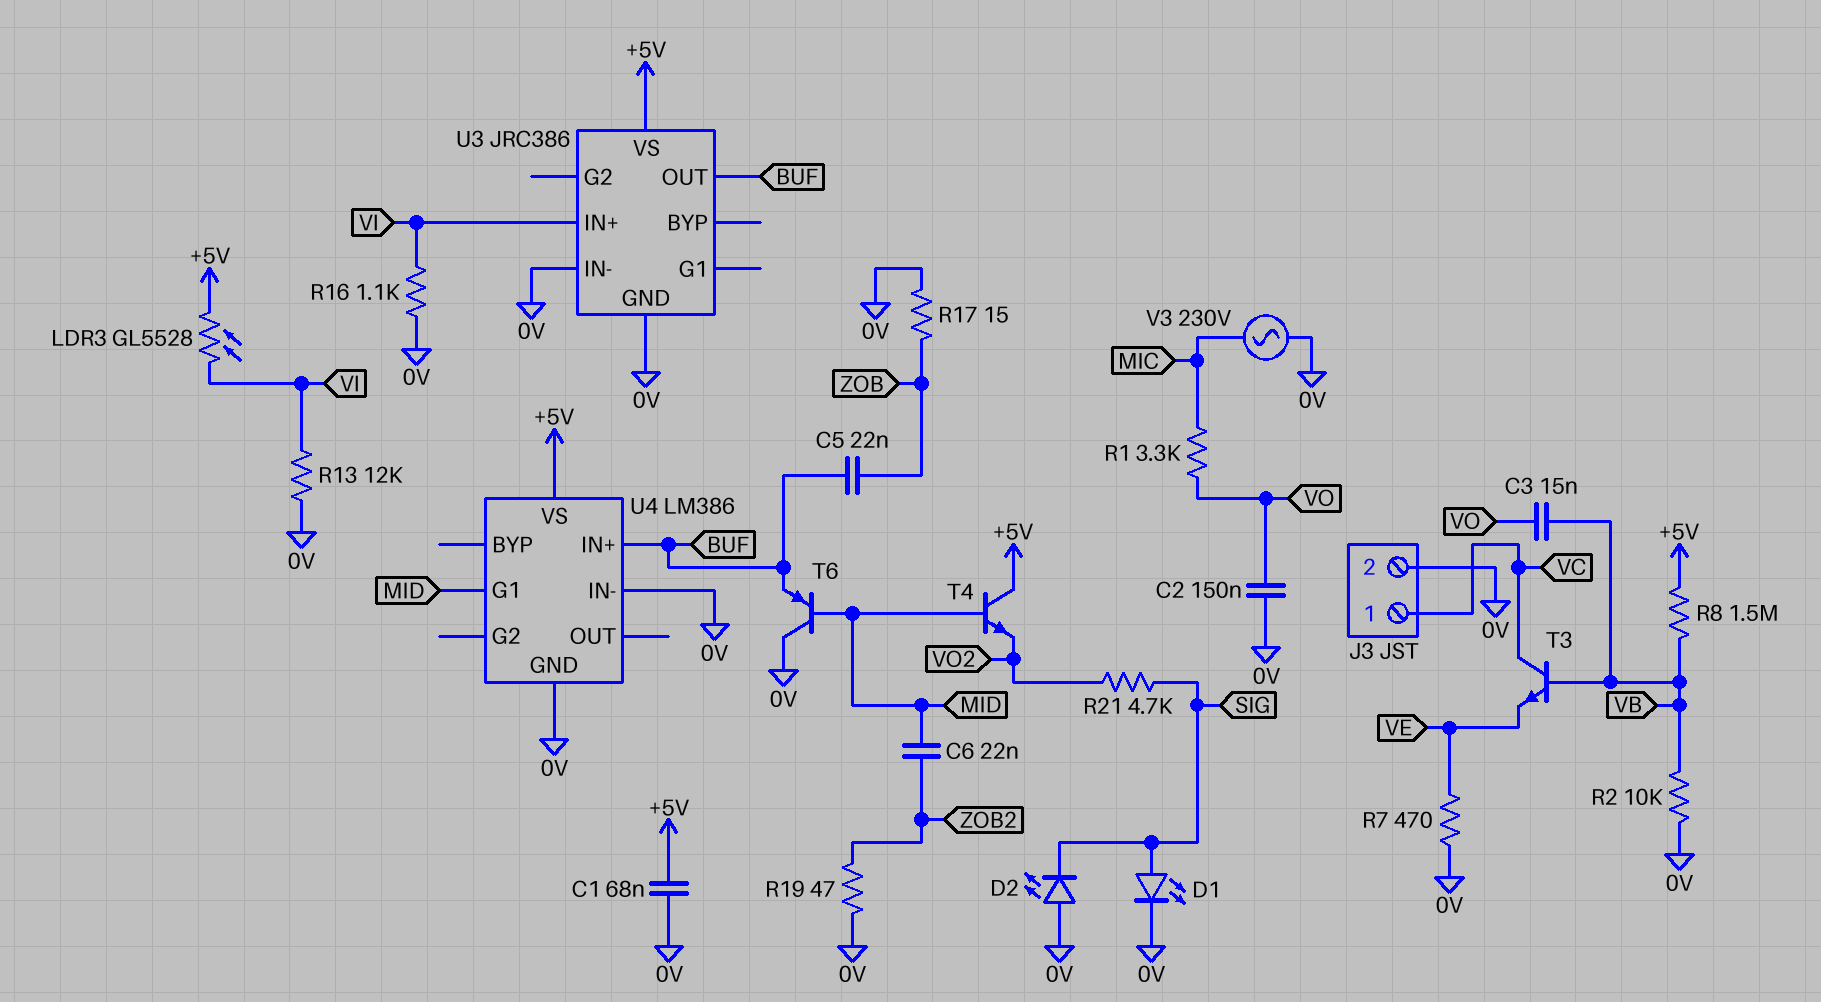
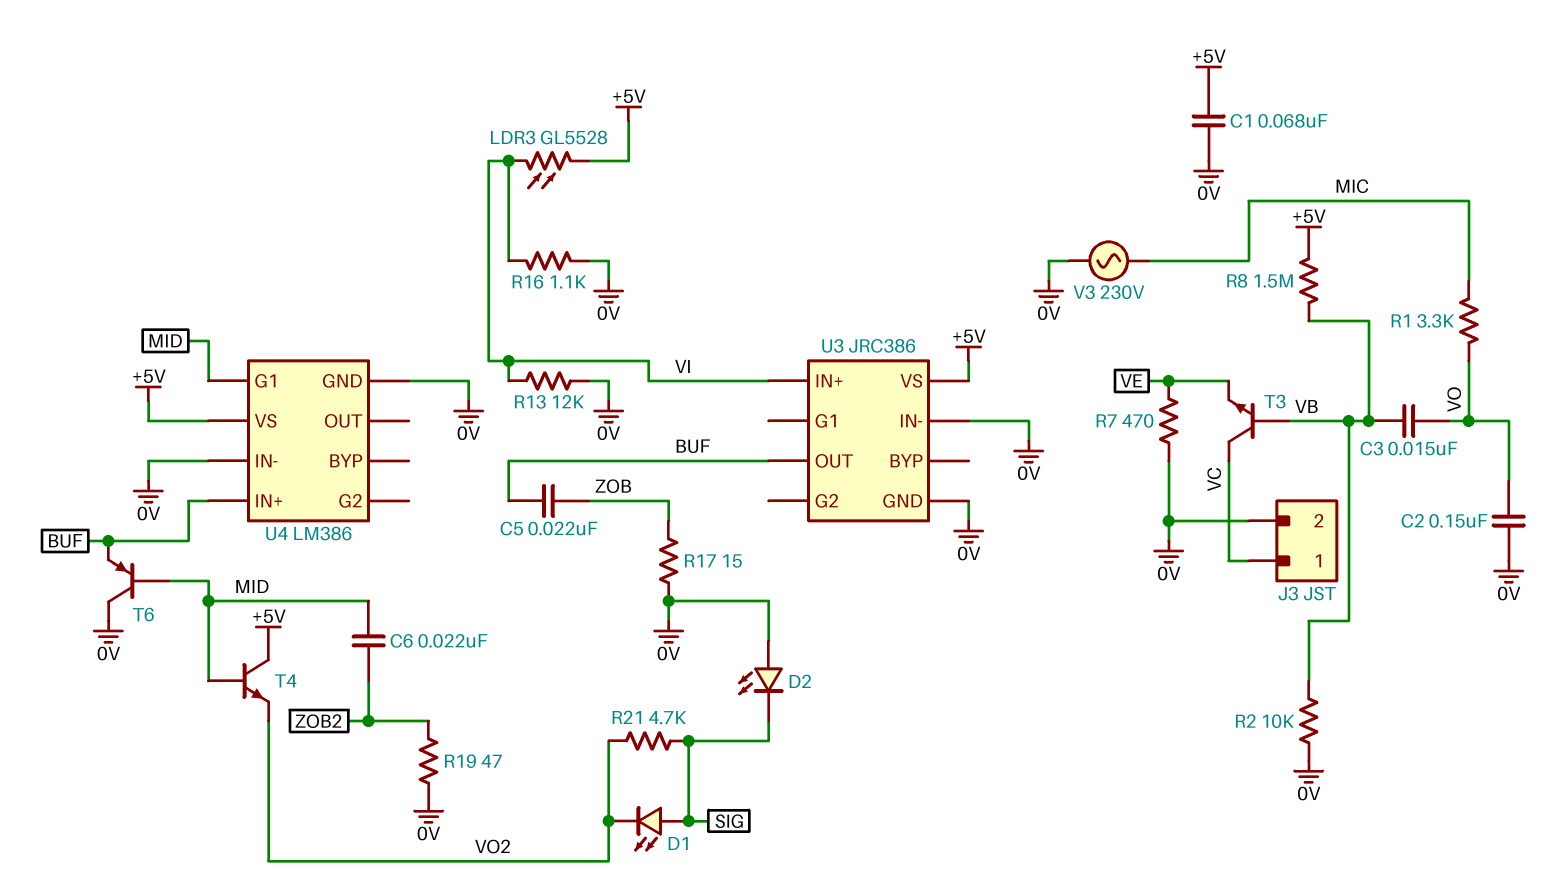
D1: LED (A SIG, K 0V) -> LED (A SIG, K VO2)

